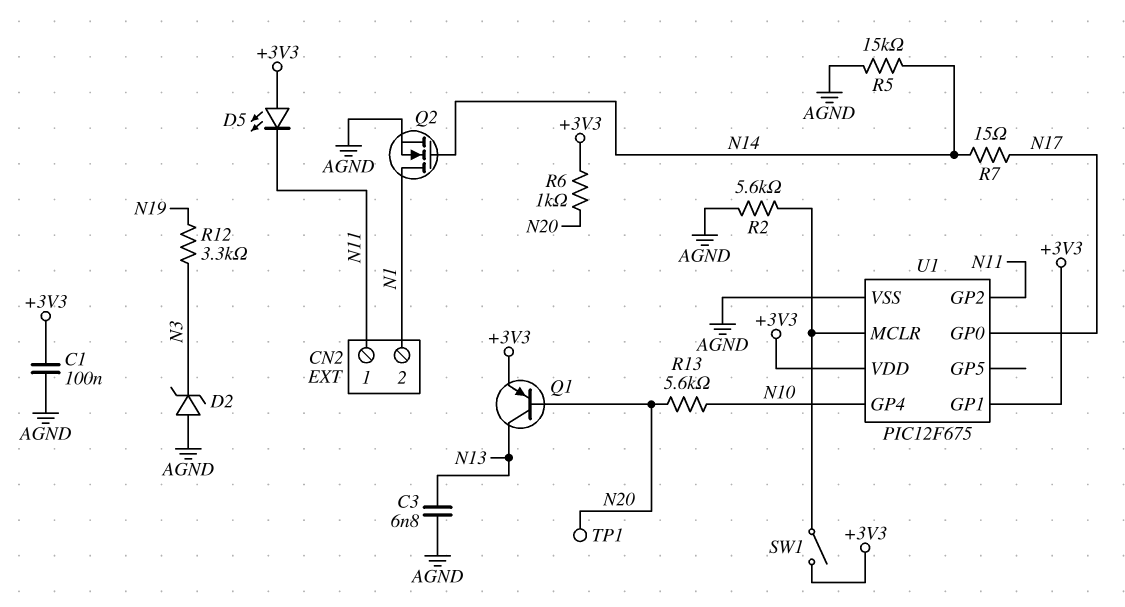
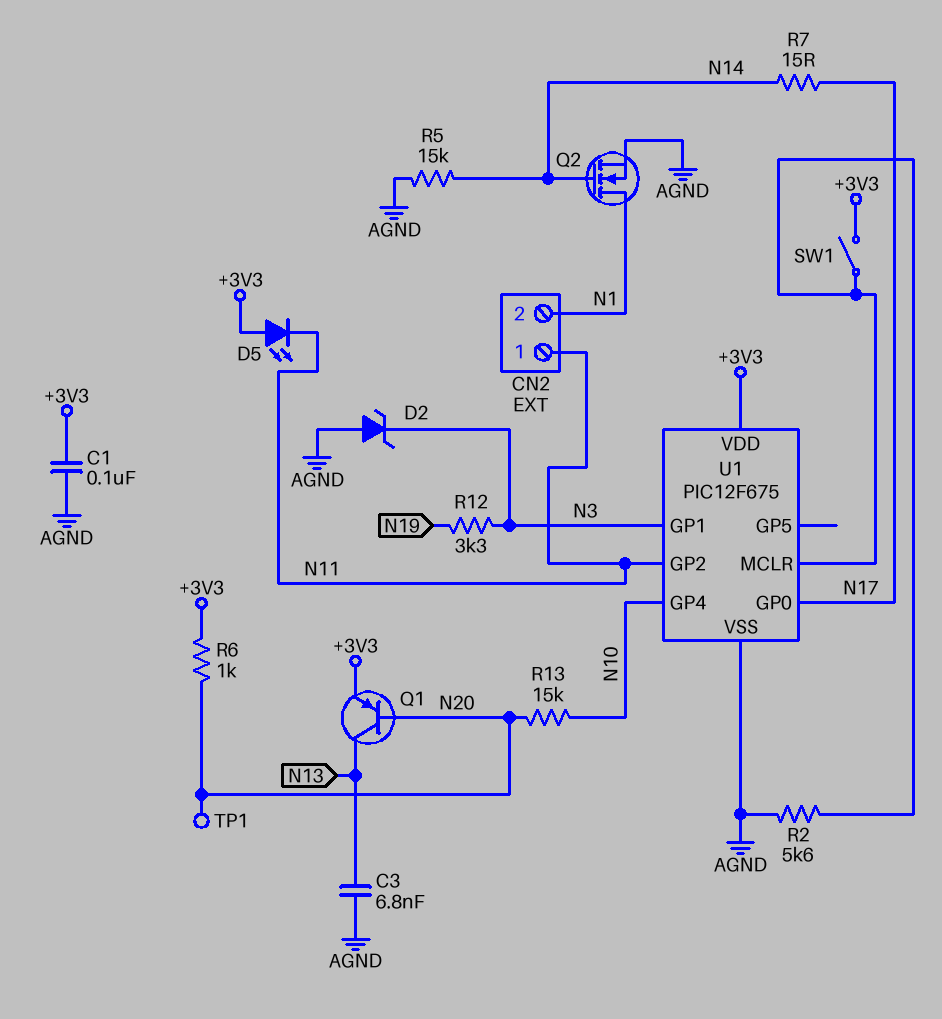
R13: 5.6k (N10, N20) -> 15k (N10, N20)
U1 pin GP1: +3V3 -> N3

